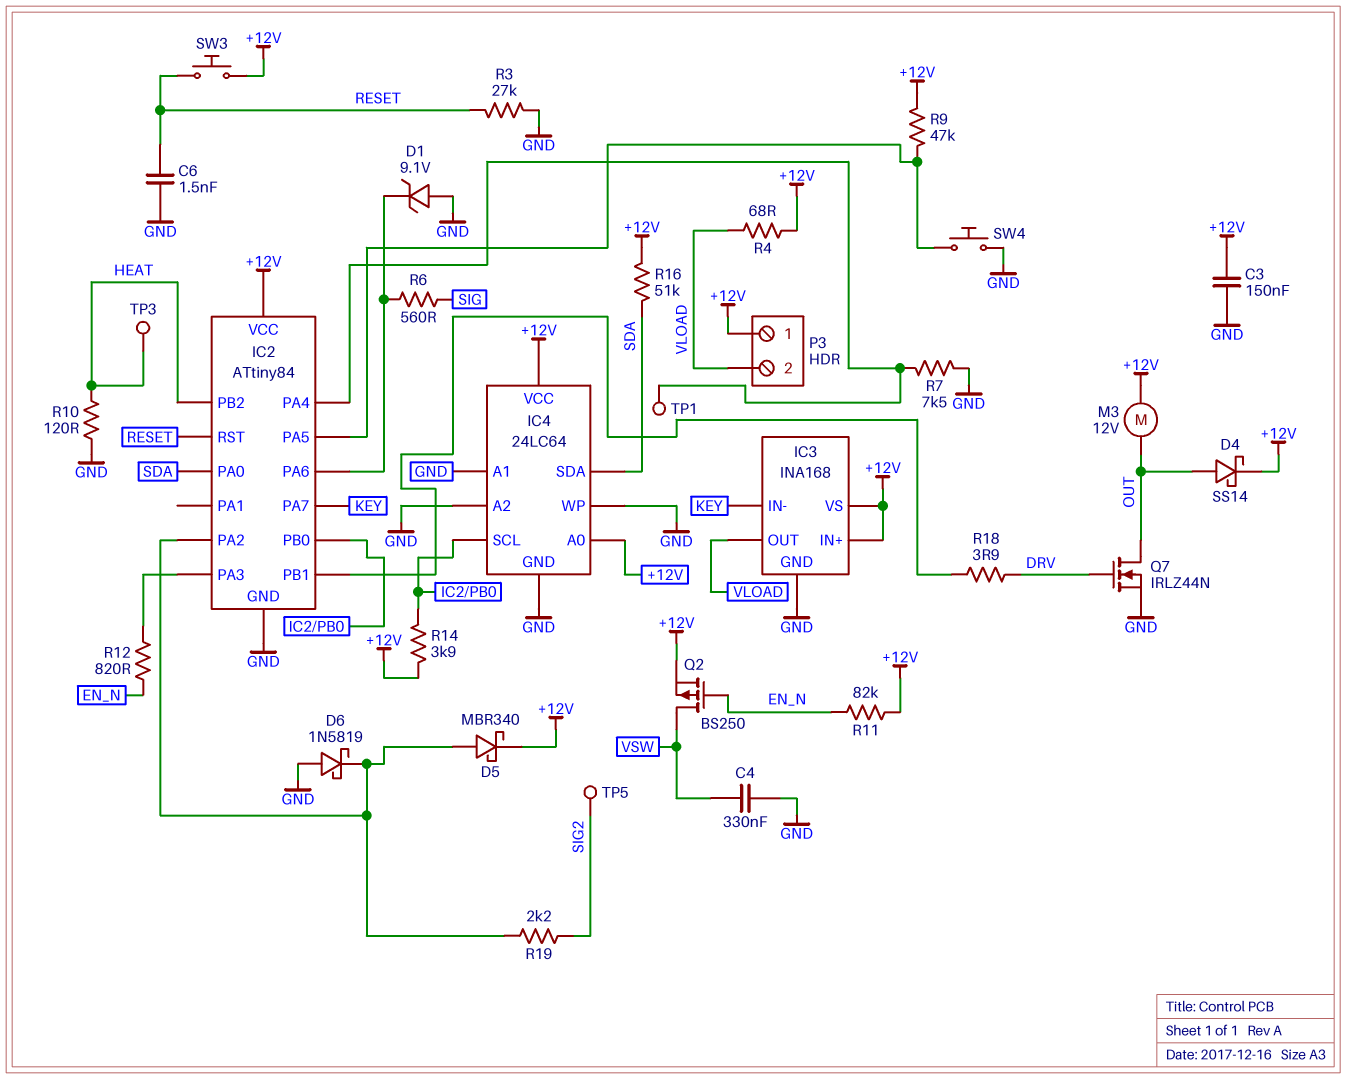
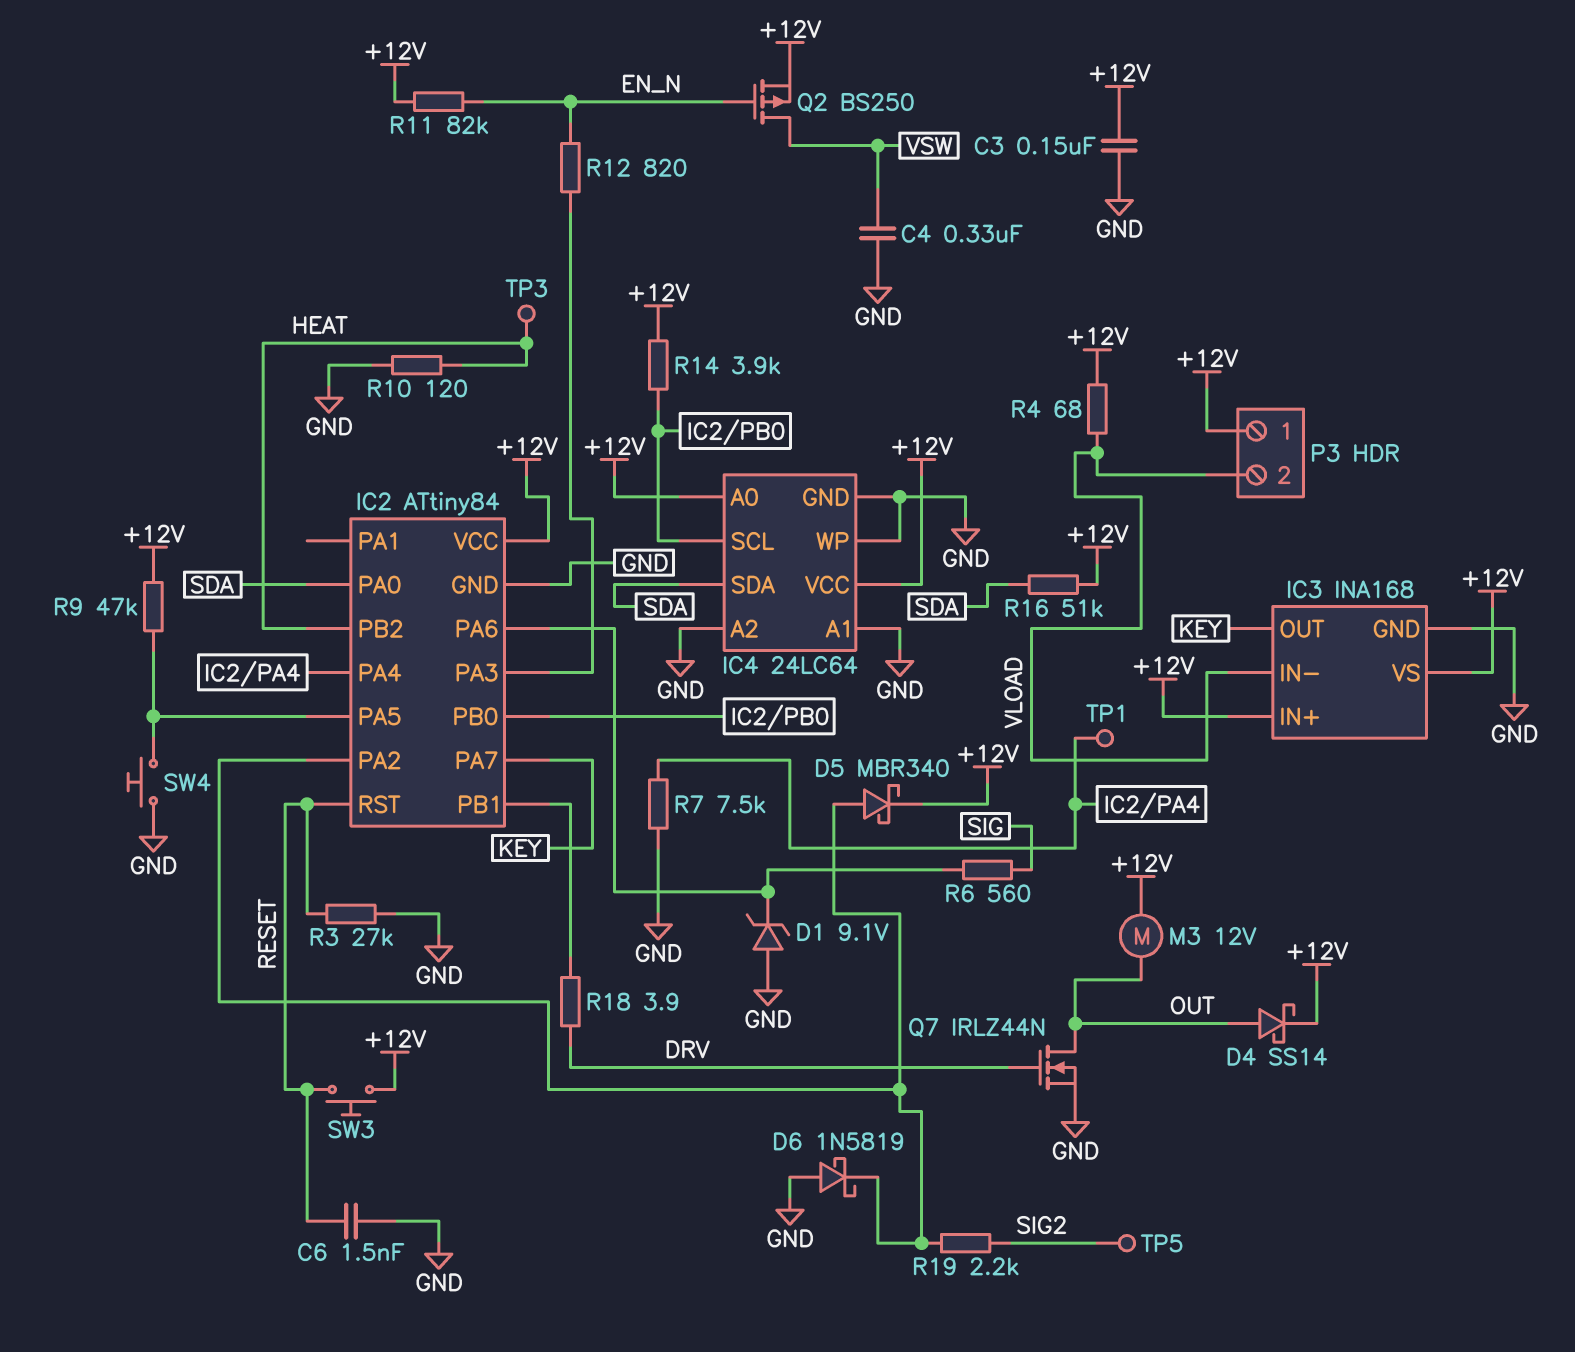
IC3 pin IN-: KEY -> VLOAD
IC3 pin OUT: VLOAD -> KEY

